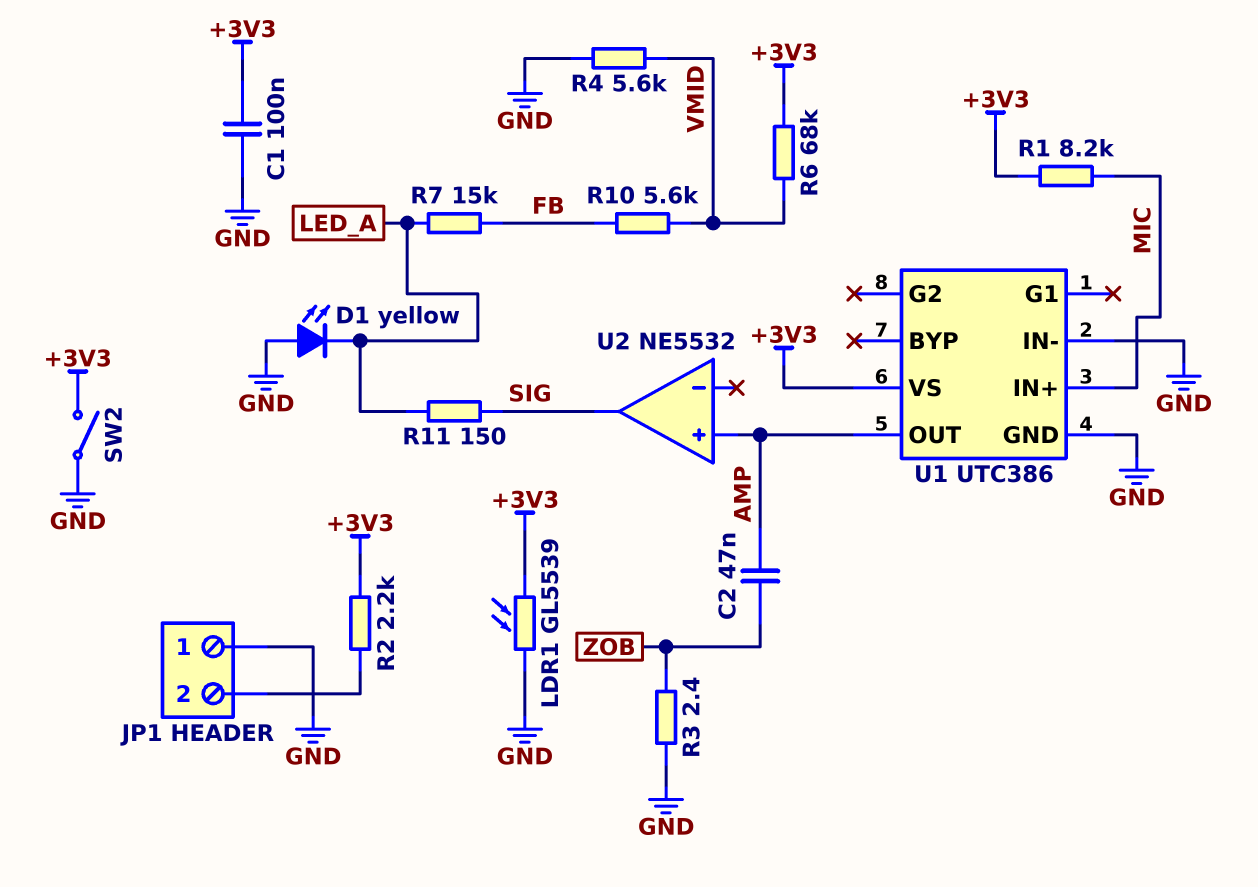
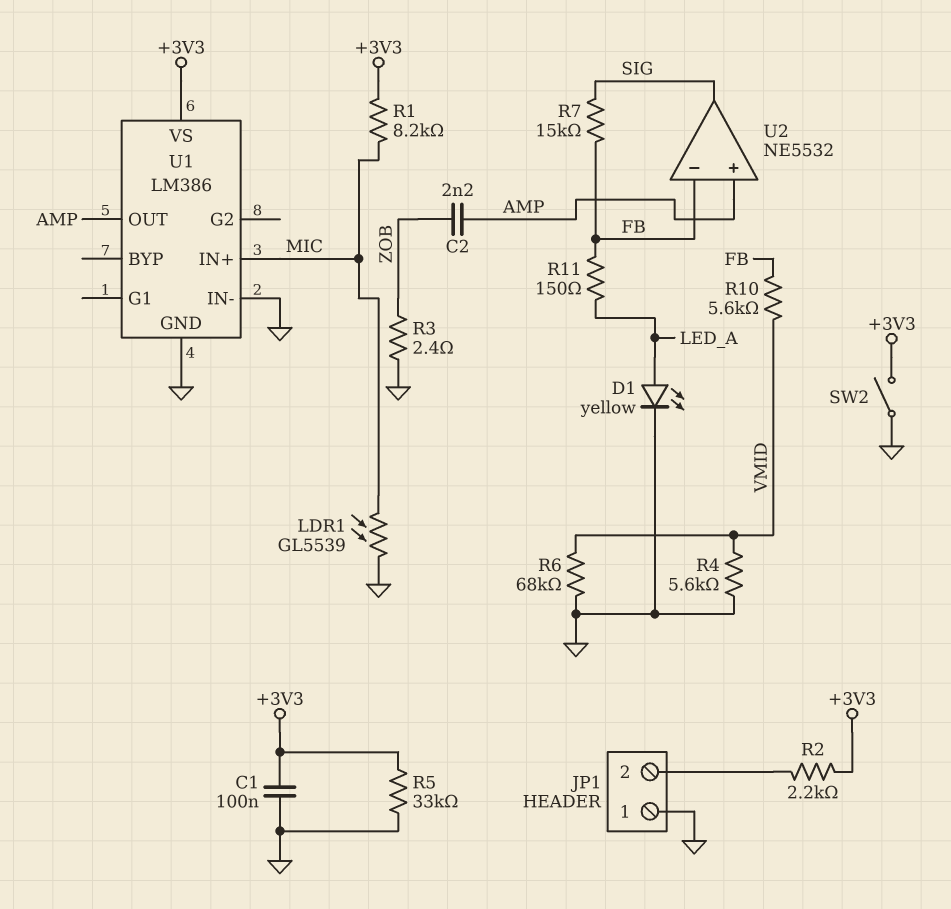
C2: 47nF (AMP, ZOB) -> 2.2nF (AMP, ZOB)
D1: LED yellow (A GND, K LED_A) -> LED yellow (A LED_A, K GND)
LDR1: GL5539 (+3V3, GND) -> GL5539 (GND, MIC)
R5: none -> 33k (+3V3, GND)
R6: 68k (+3V3, VMID) -> 68k (GND, VMID)
R7: 15k (FB, LED_A) -> 15k (FB, SIG)
R11: 150 (LED_A, SIG) -> 150 (FB, LED_A)
U1: UTC386 -> LM386
U2 pin in-: none -> FB

